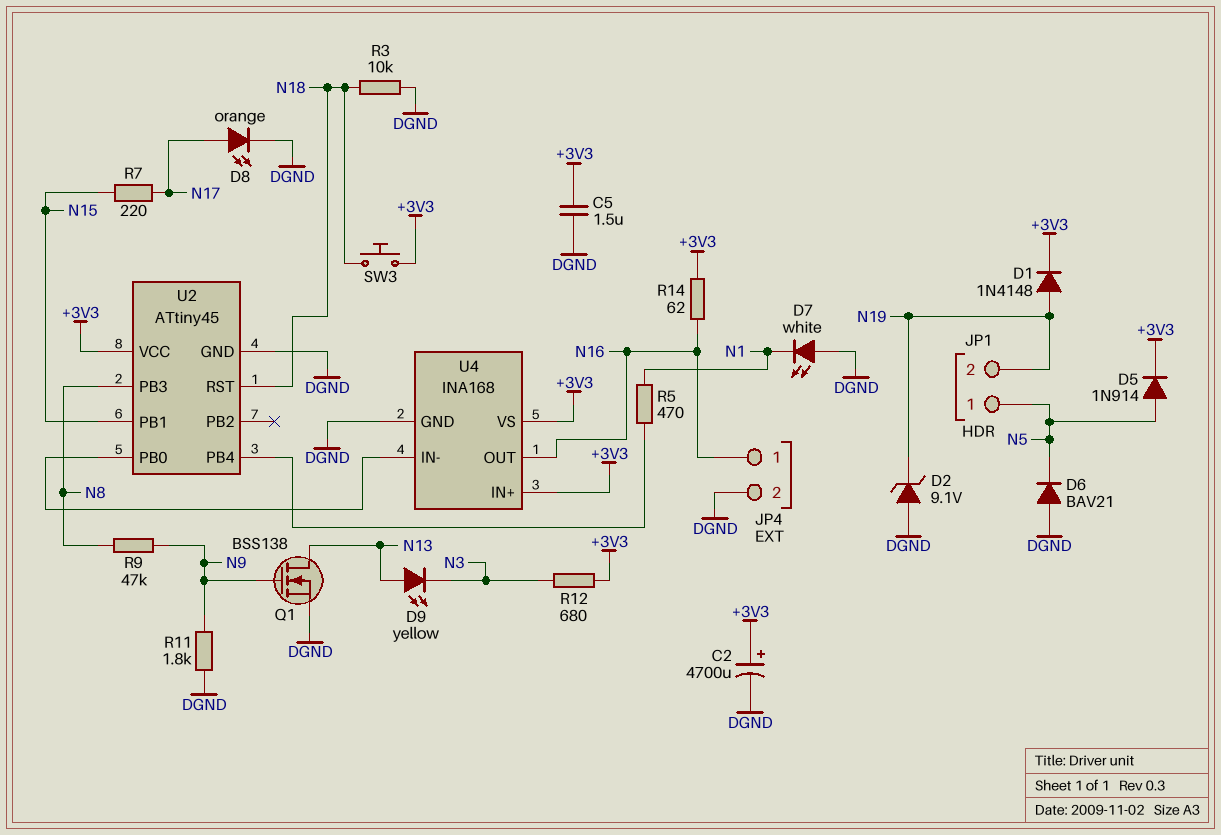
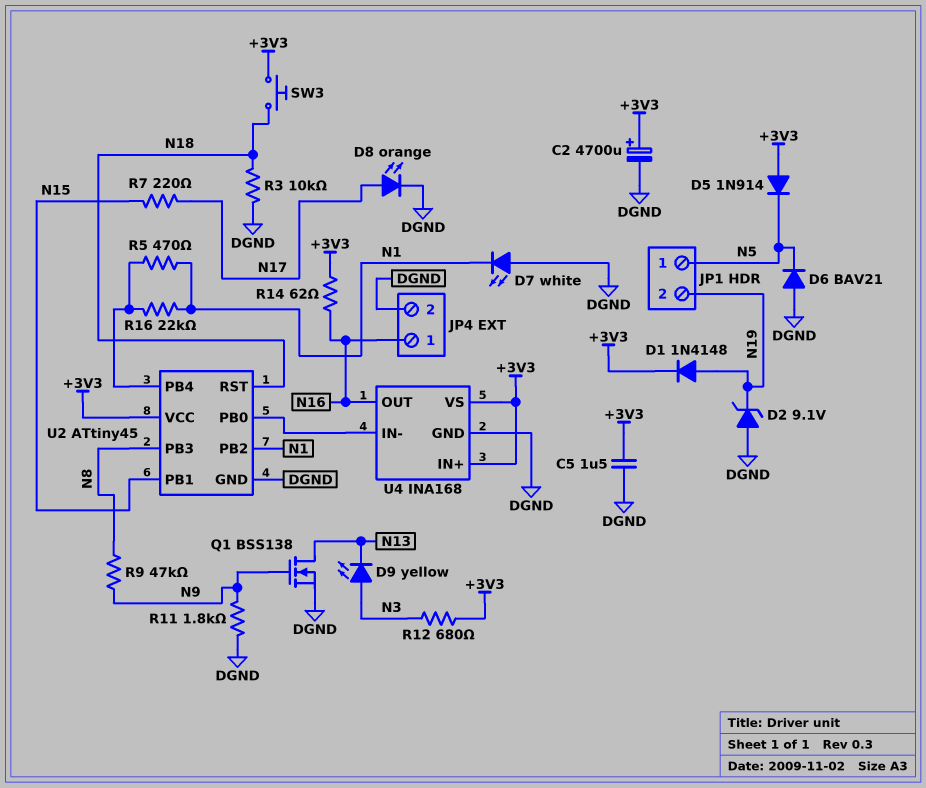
D5: diode 1N914 (A N5, K +3V3) -> diode 1N914 (A +3V3, K N5)
D9: LED yellow (A N13, K N3) -> LED yellow (A N3, K N13)
R16: none -> 22k (N1, U2/PB4)
U2 pin PB2: none -> N1

